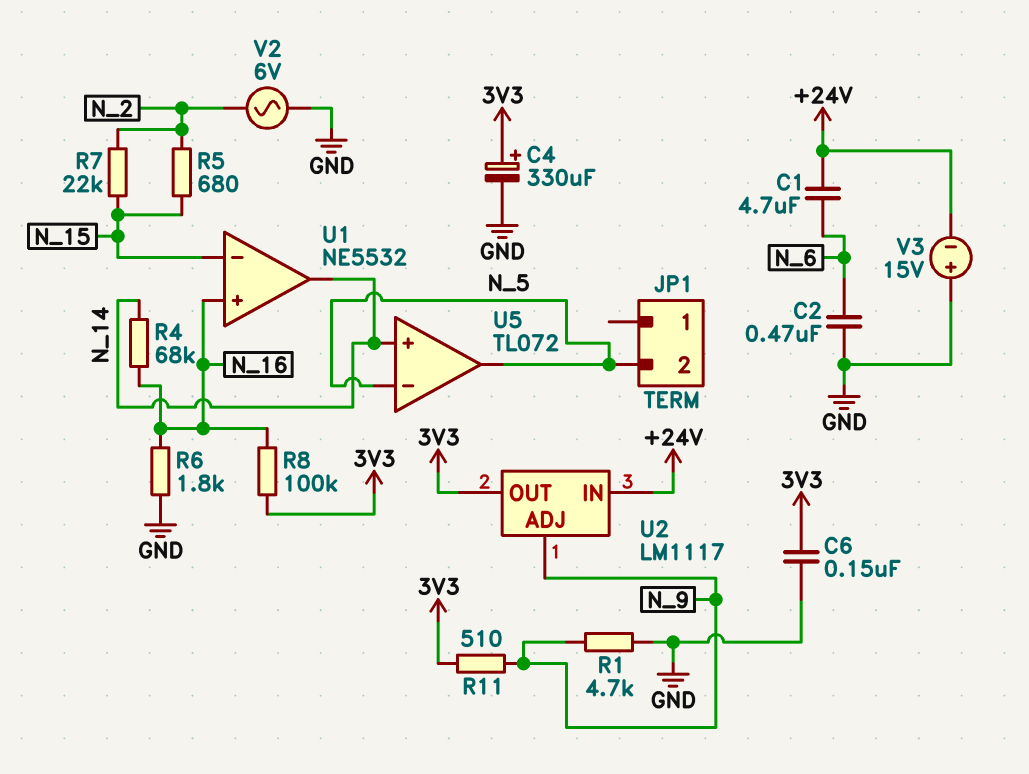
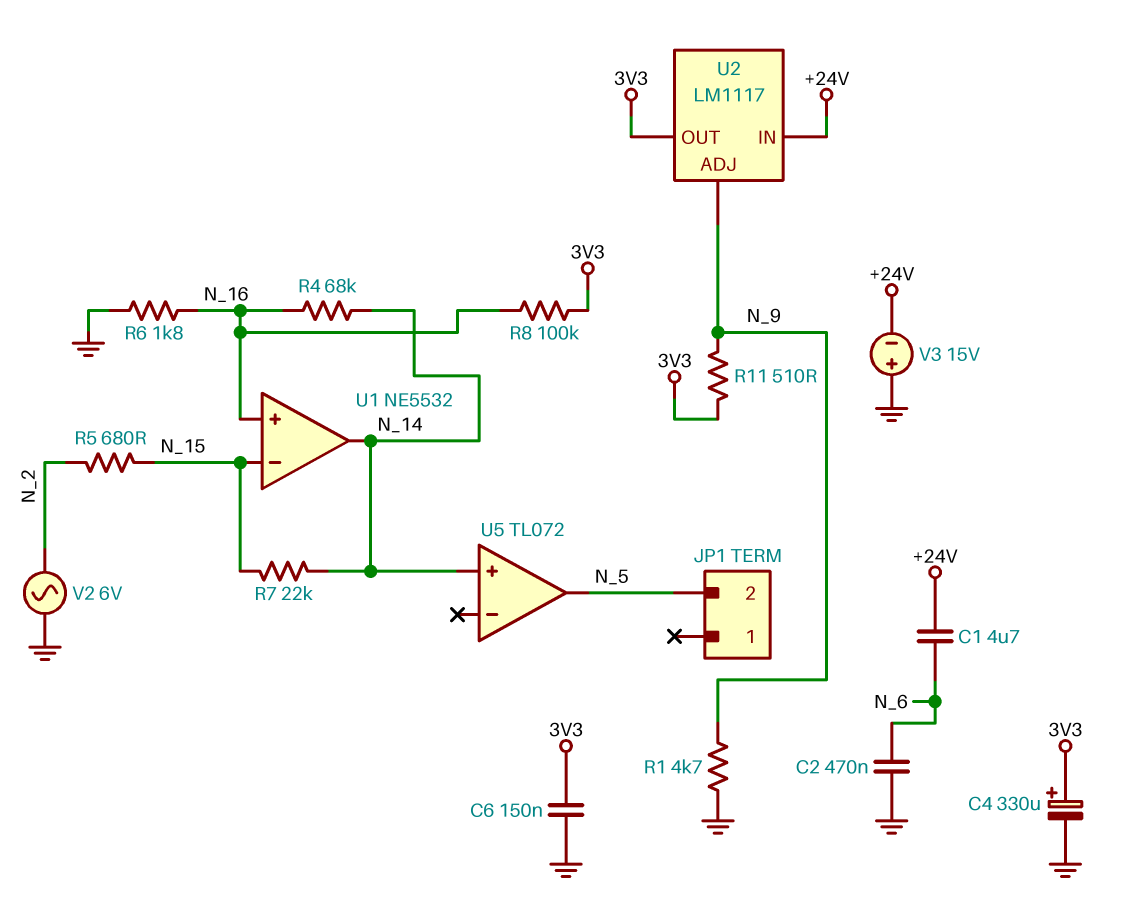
R7: 22k (N_2, N_15) -> 22k (N_14, N_15)
U5 pin in-: N_5 -> none

